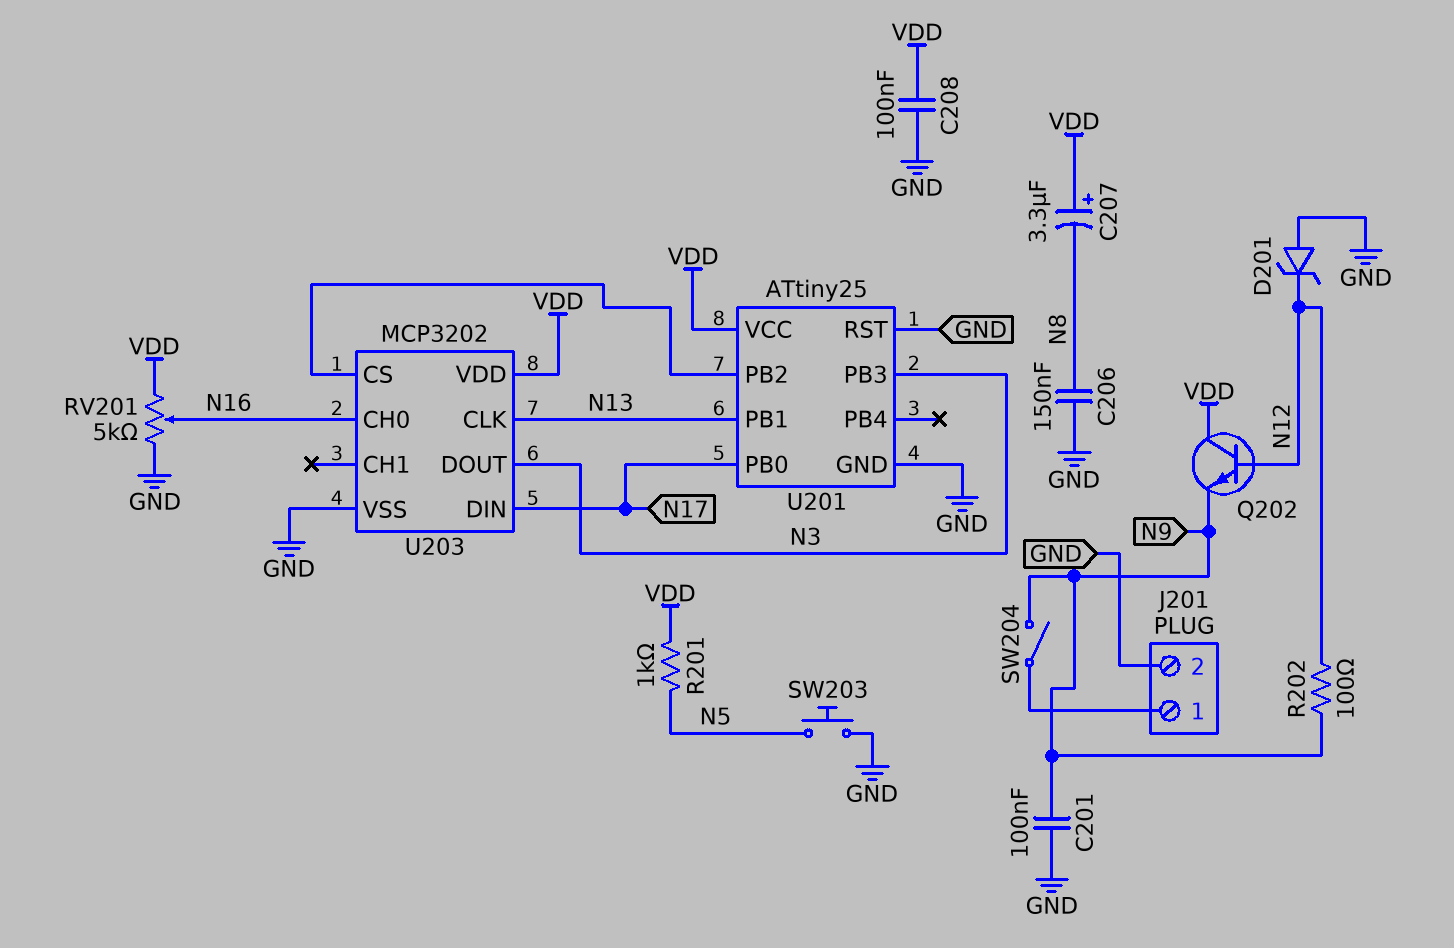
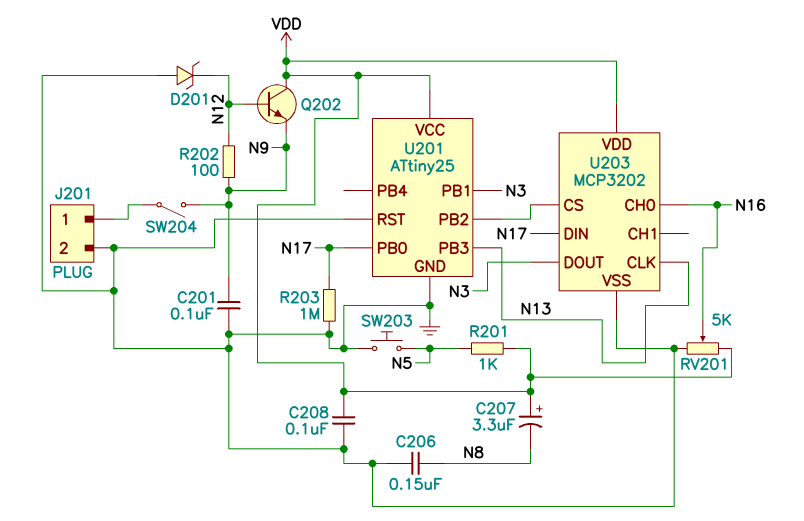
R203: none -> 1M (GND, N17)
U201 pin PB1: N13 -> N3
U201 pin PB3: N3 -> N13

